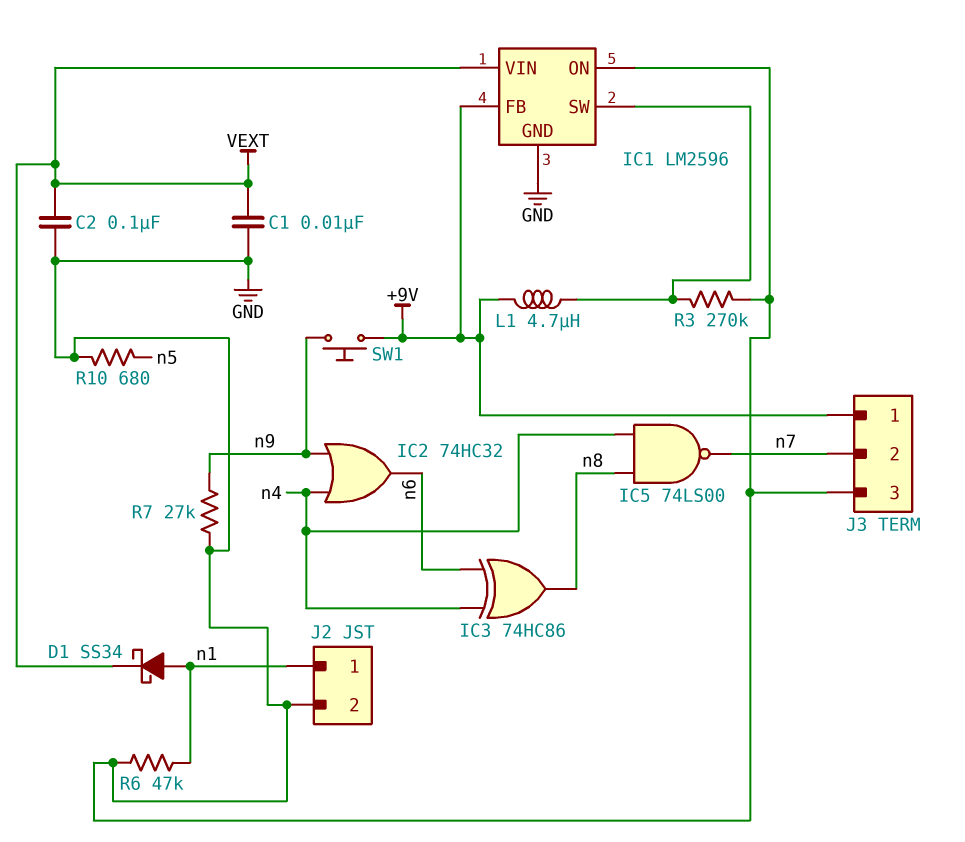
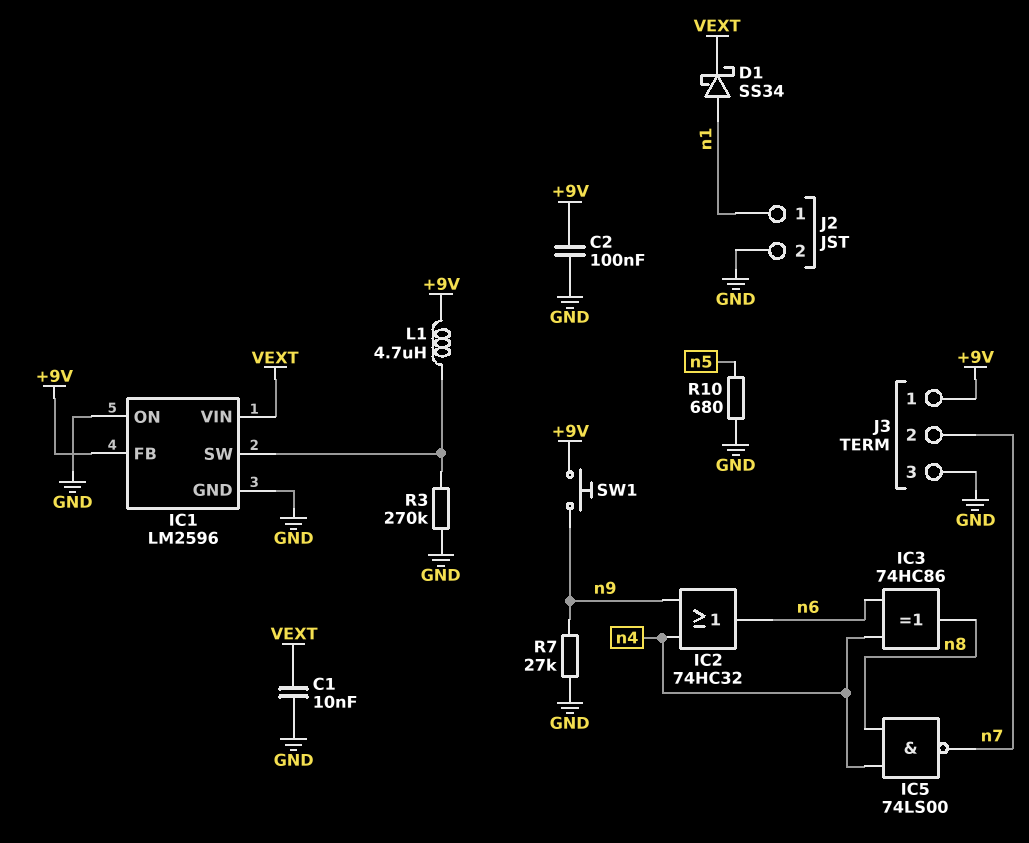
C2: 100nF (GND, VEXT) -> 100nF (+9V, GND)
R6: 47k (GND, n1) -> none

